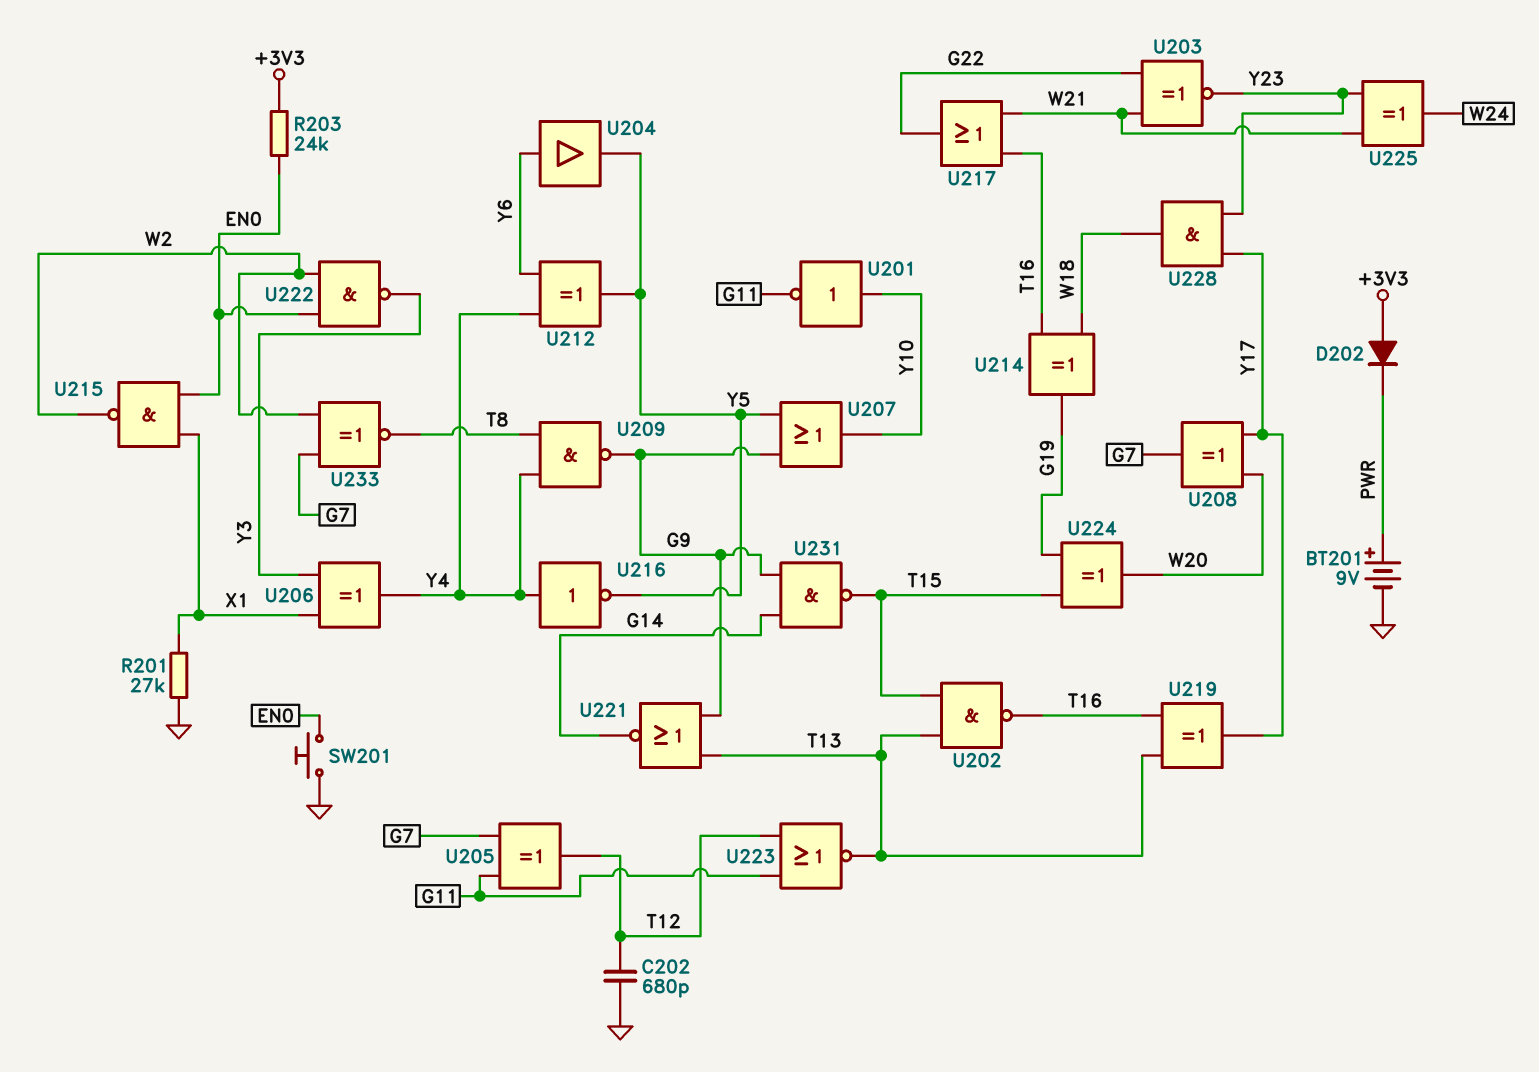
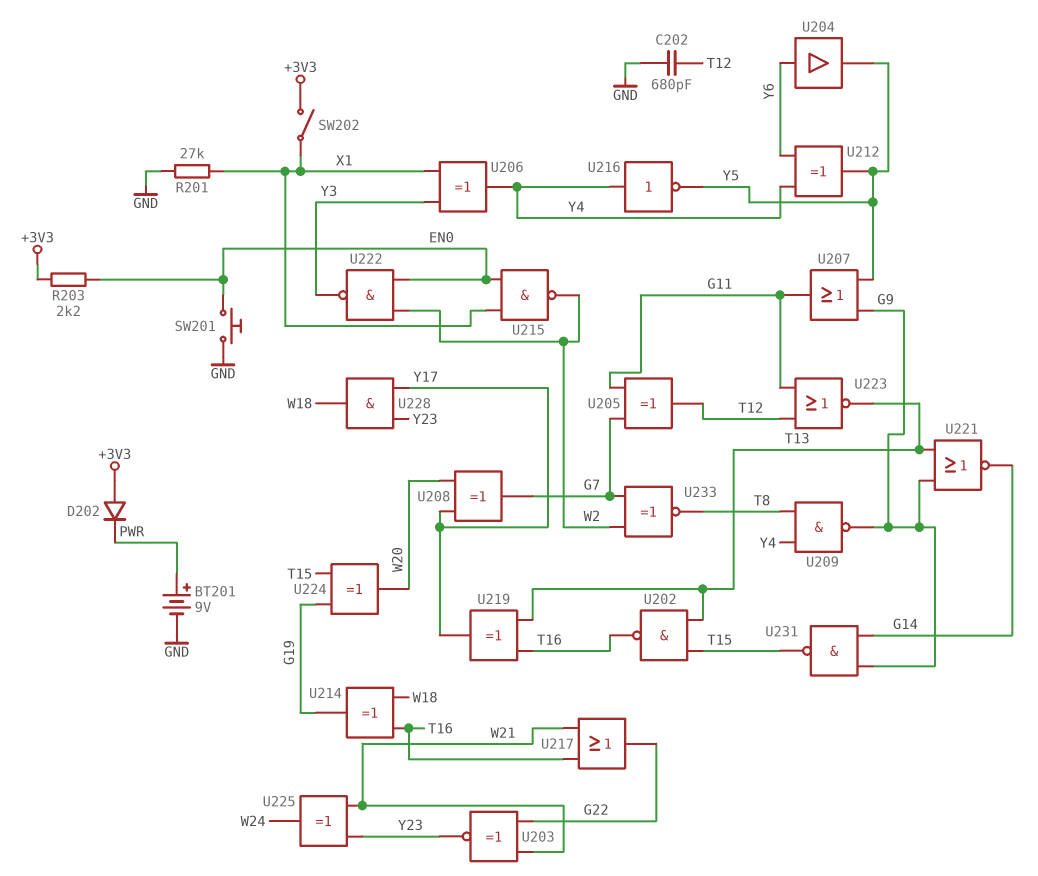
R203: 24k (+3V3, EN0) -> 2.2k (+3V3, EN0)
SW202: none -> switch (+3V3, X1)
U201: NOT (in Y10, out G11) -> none
U207: OR (in G9, in Y5, out Y10) -> OR (in G9, in Y5, out G11)

